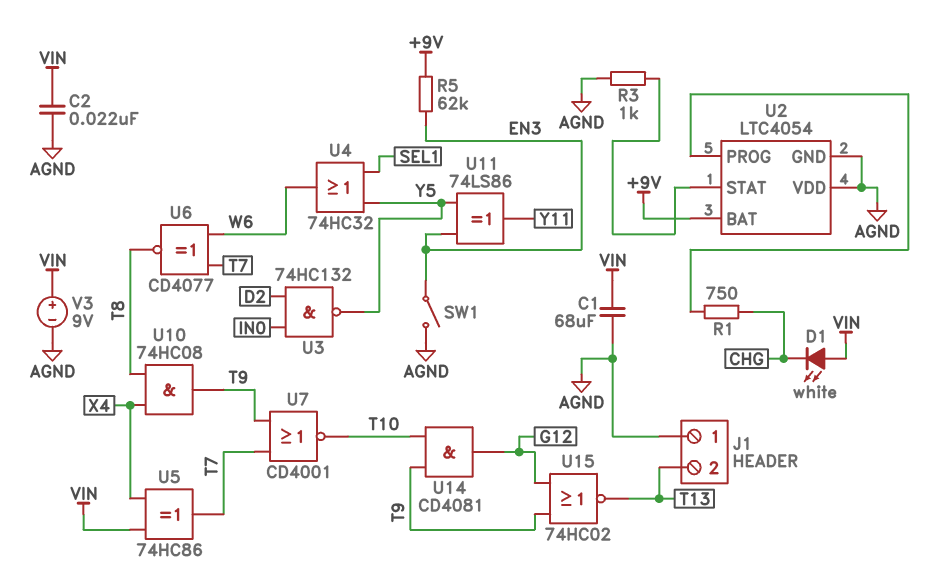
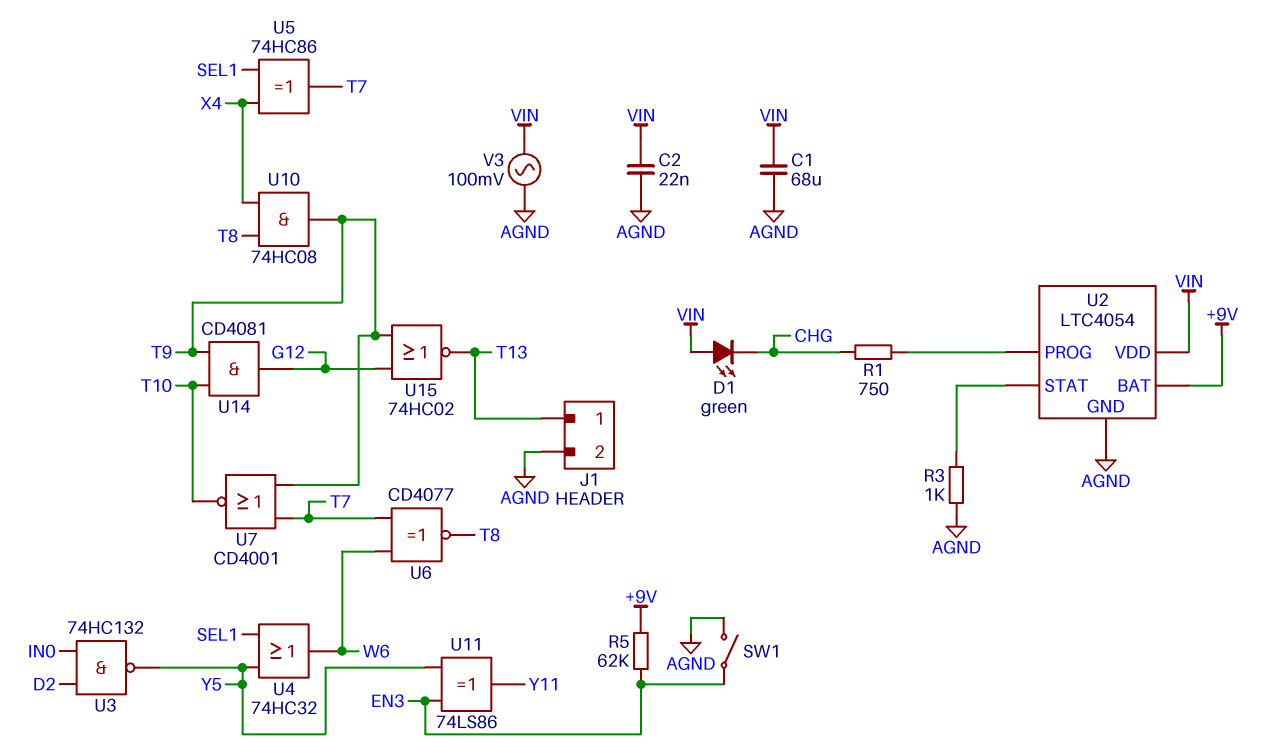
D1: LED white (A VIN, K CHG) -> LED green (A VIN, K CHG)
J1 pin 1: AGND -> T13
J1 pin 2: T13 -> AGND
U2 pin VDD: AGND -> VIN
U5: XOR 74HC86 (in VIN, in X4, out T7) -> XOR 74HC86 (in SEL1, in X4, out T7)
V3: 9V (plus VIN, minus AGND) -> AC 100mV (AGND, VIN)

